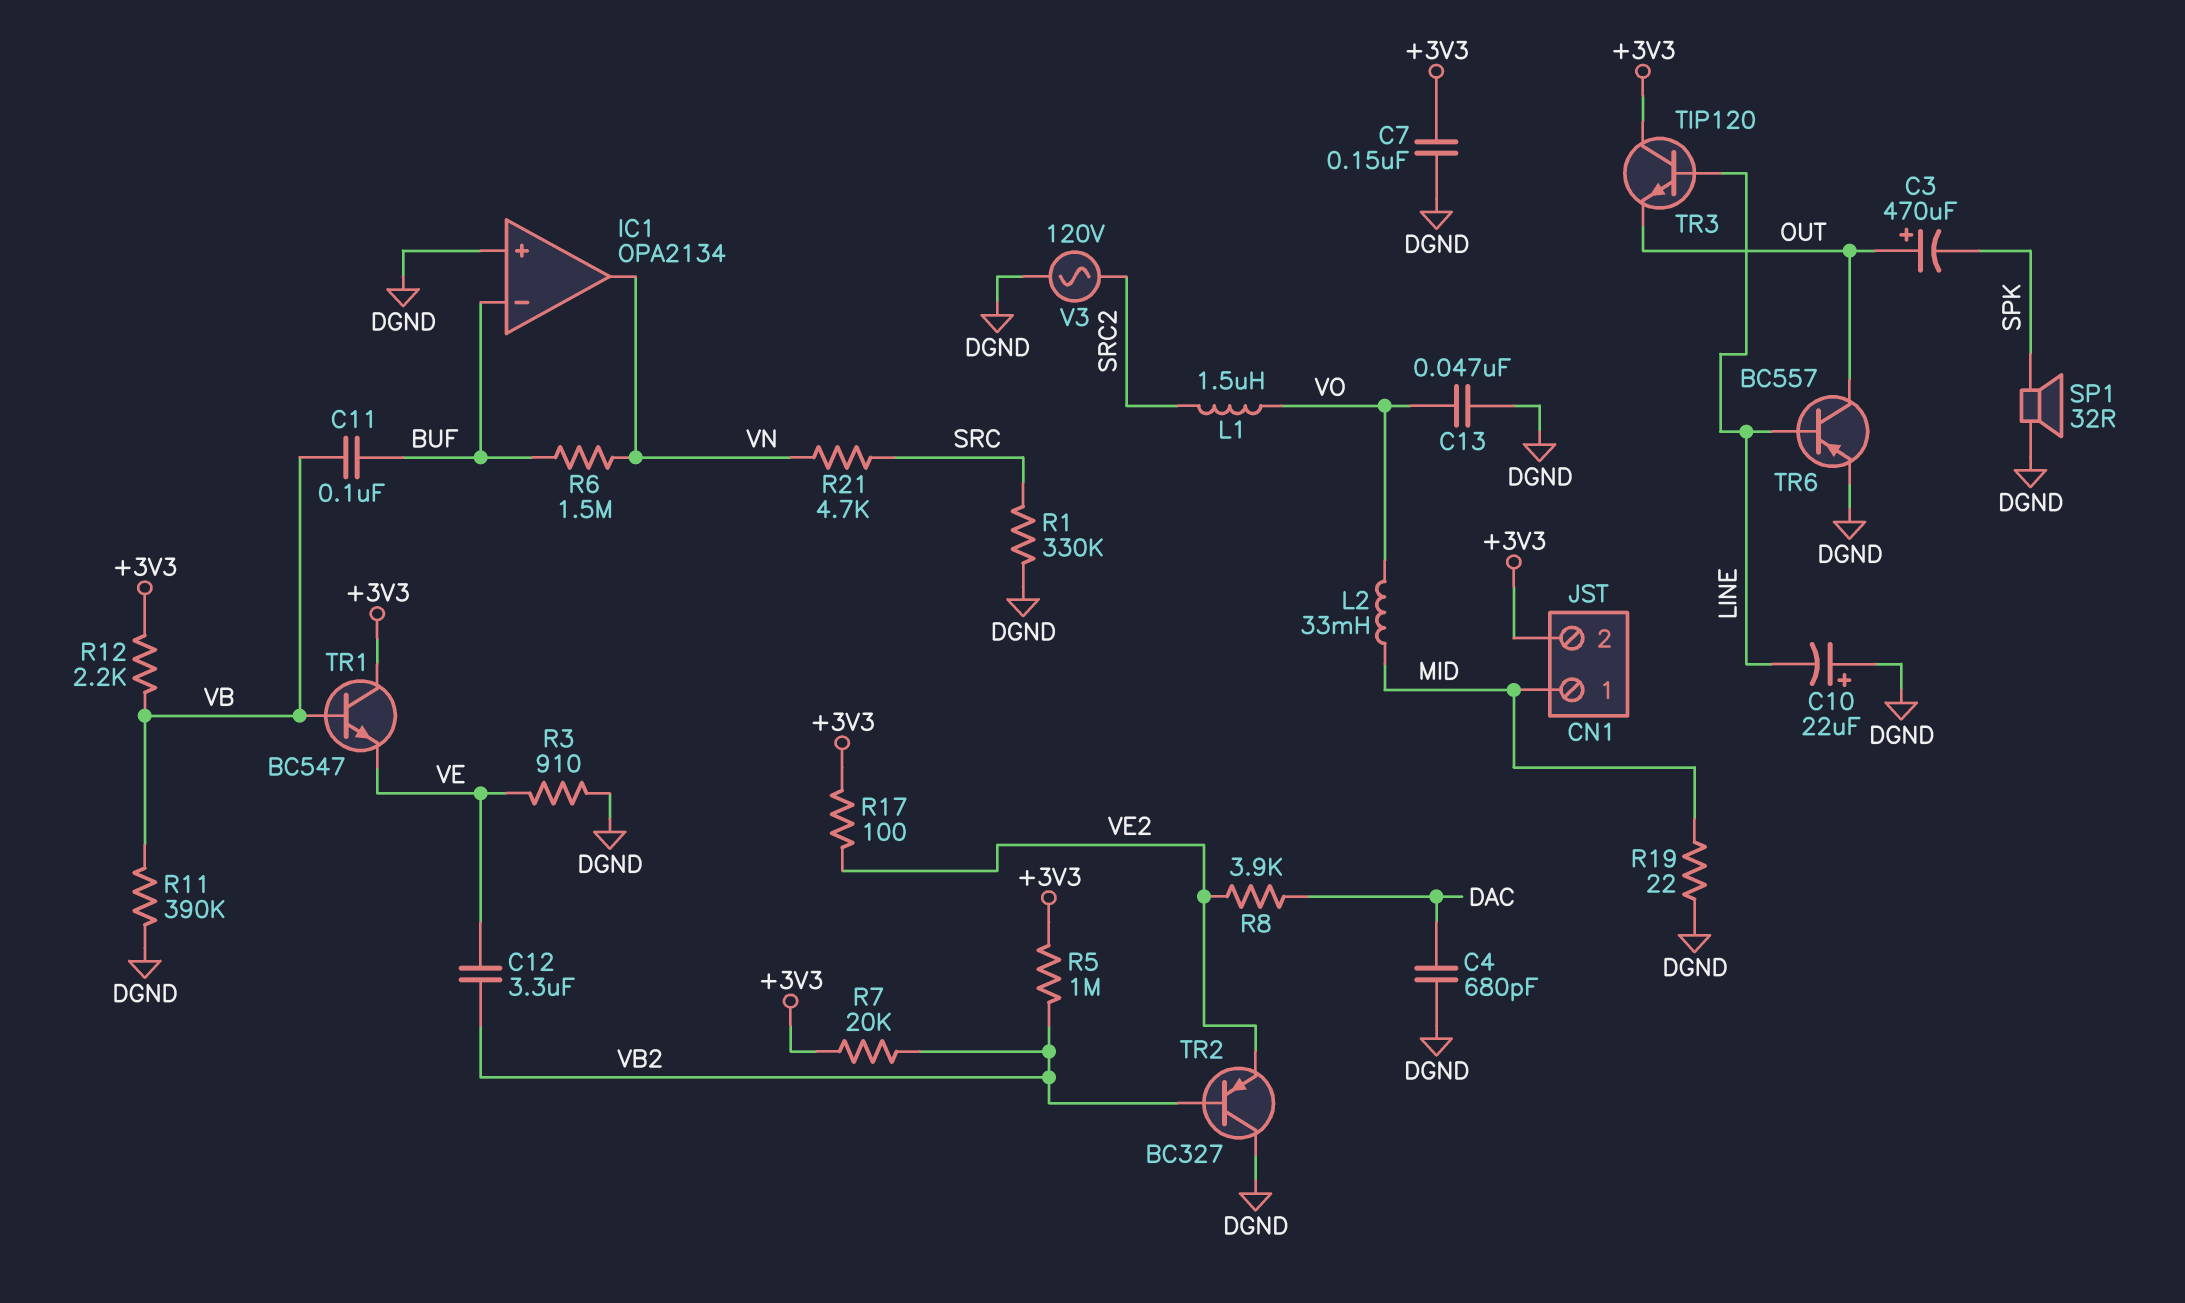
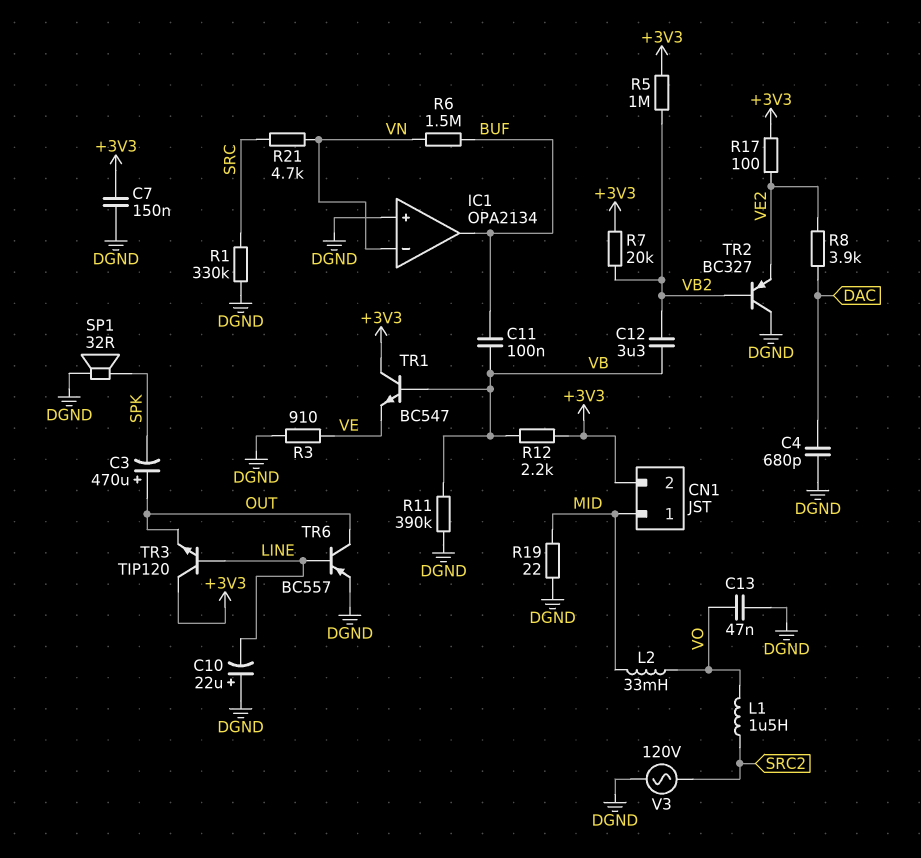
C12: 3.3uF (VB2, VE) -> 3.3uF (VB, VB2)
IC1 pin in-: BUF -> VN
IC1 pin out: VN -> BUF

